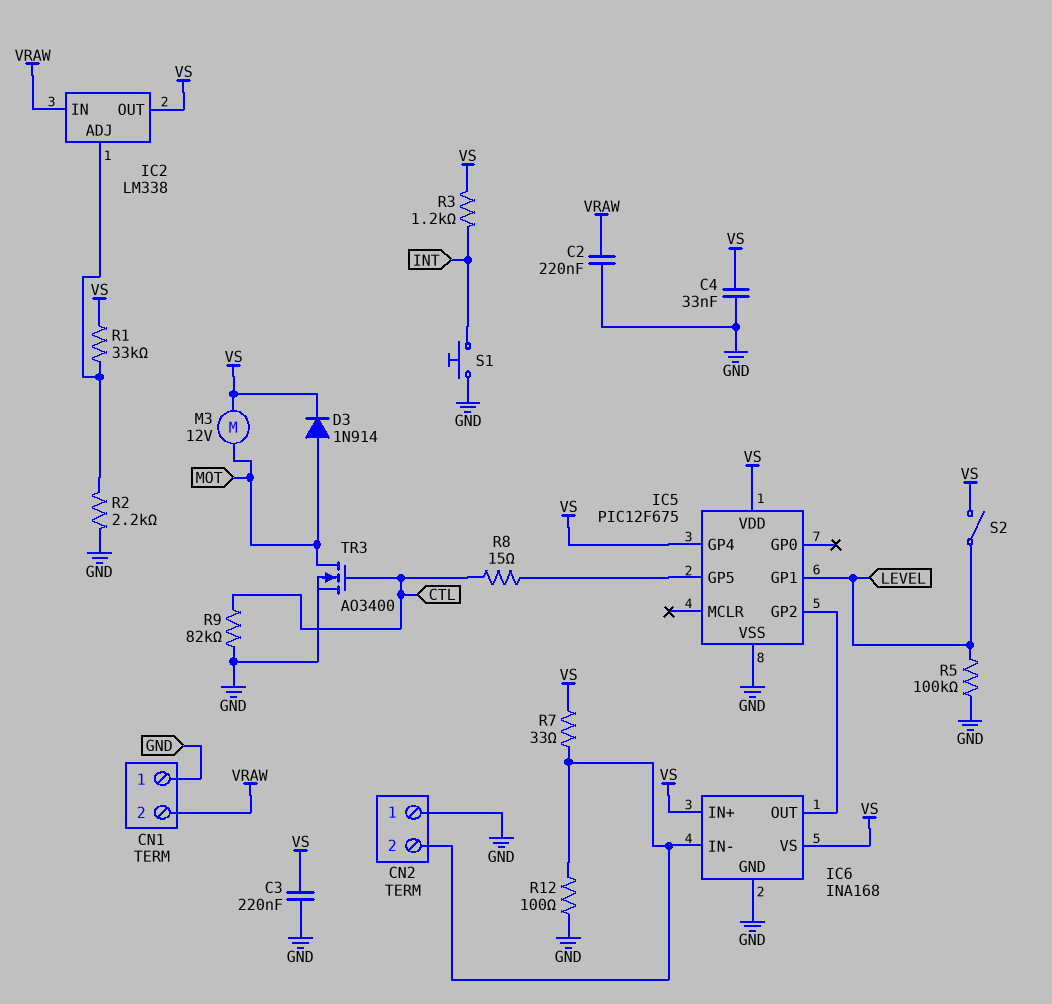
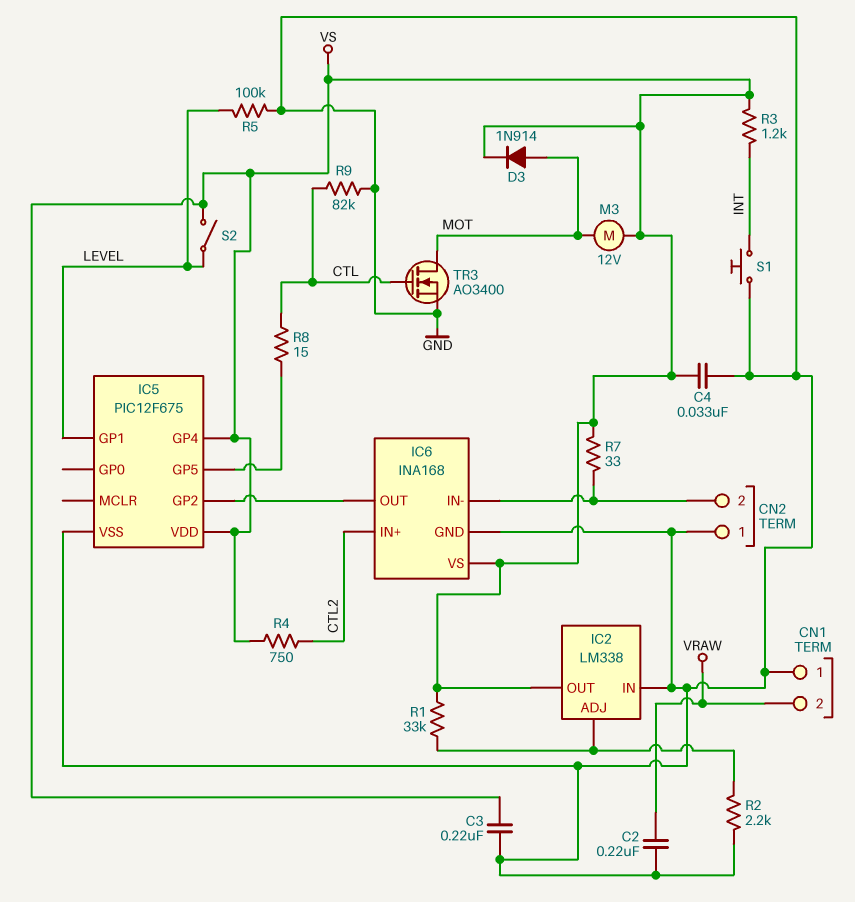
IC2 pin IN: VRAW -> GND
IC6 pin IN+: VS -> CTL2
R4: none -> 750 (CTL2, VS)
R12: 100 (CN2/2, GND) -> none

